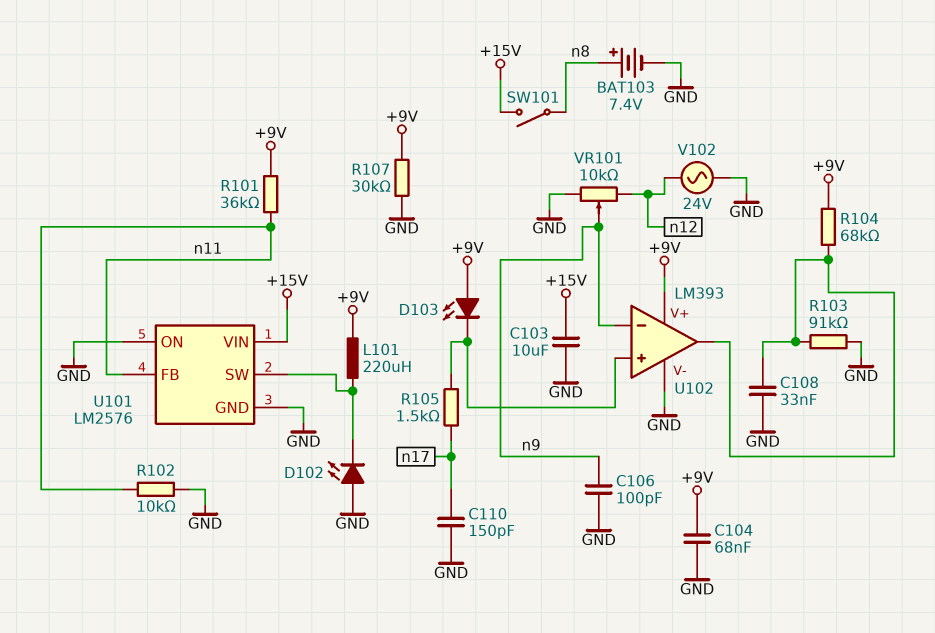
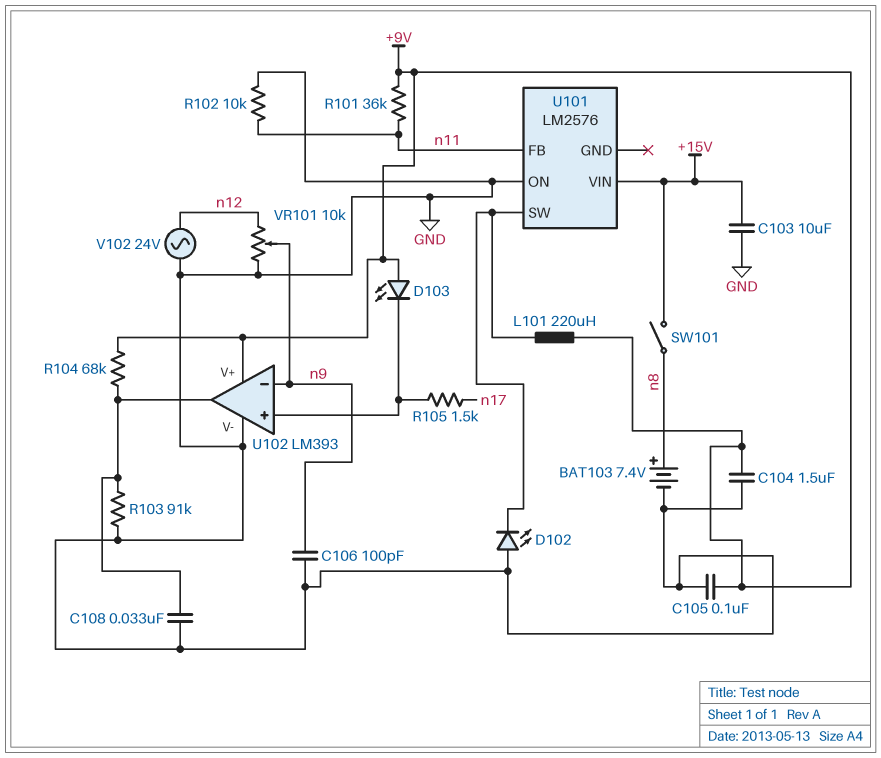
C104: 68nF (+9V, GND) -> 1.5uF (+9V, GND)
C105: none -> 100nF (+9V, GND)
C110: 150pF (GND, n17) -> none
R107: 30k (+9V, GND) -> none
U101 pin GND: GND -> none

